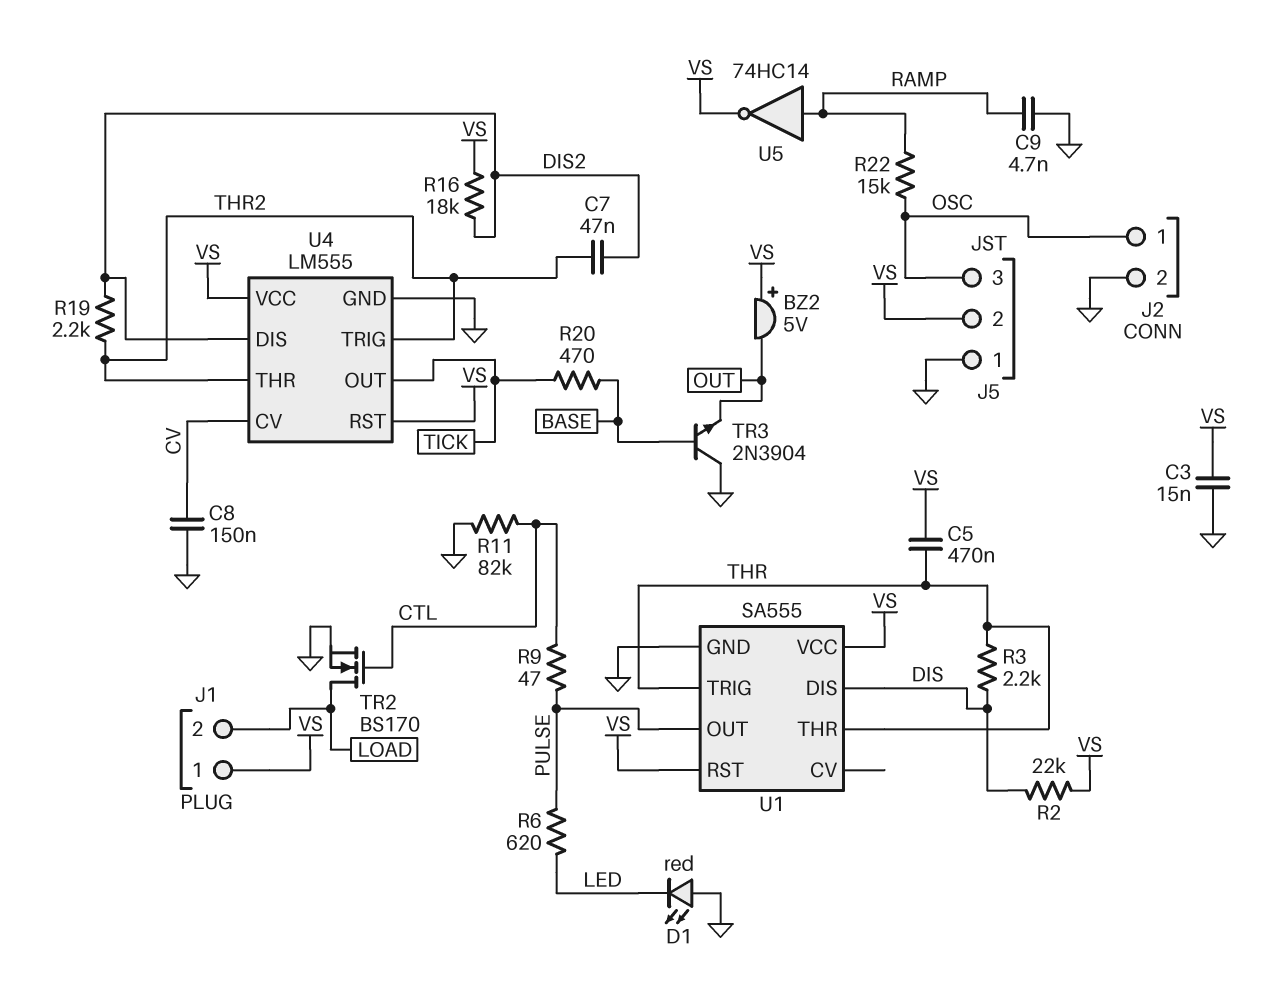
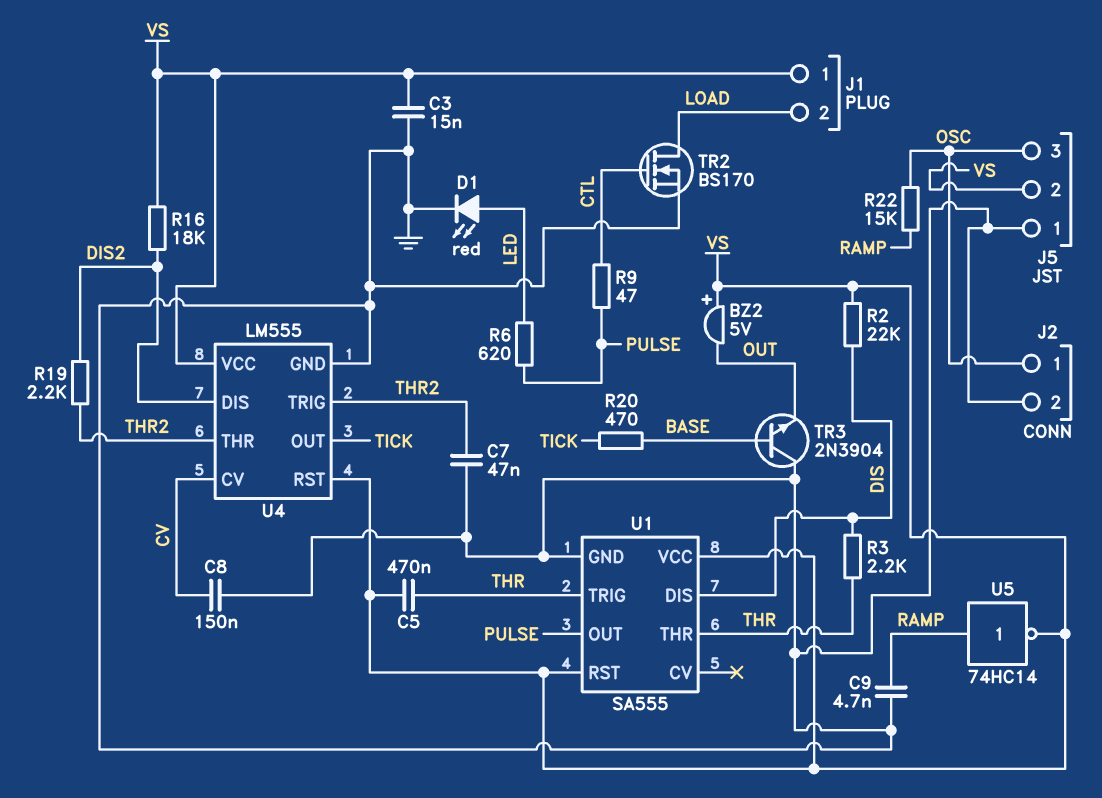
C7: 47nF (DIS2, THR2) -> 47nF (GND, THR2)
D1: LED red (A GND, K LED) -> LED red (A LED, K GND)
R11: 82k (CTL, GND) -> none

